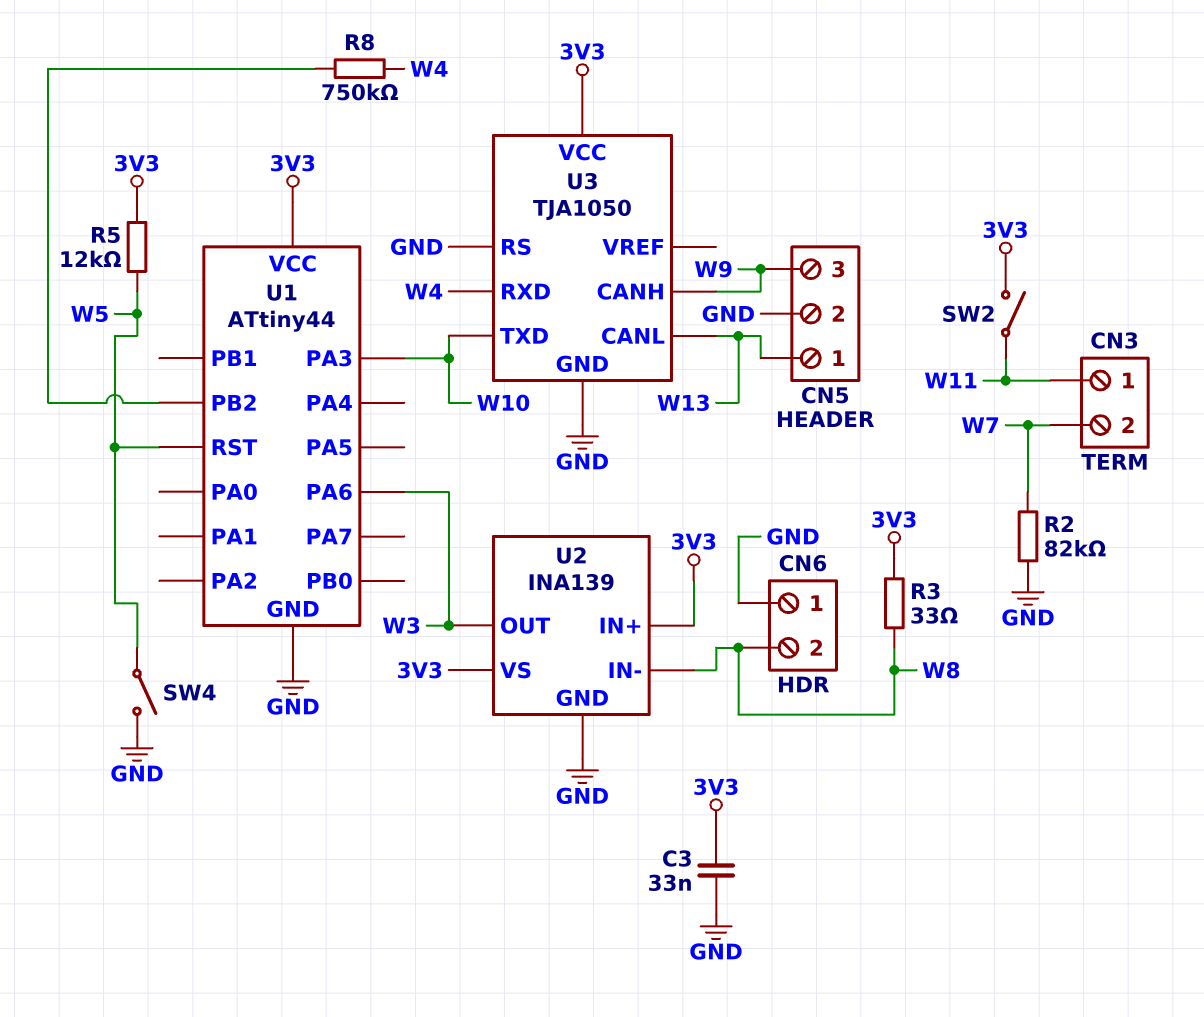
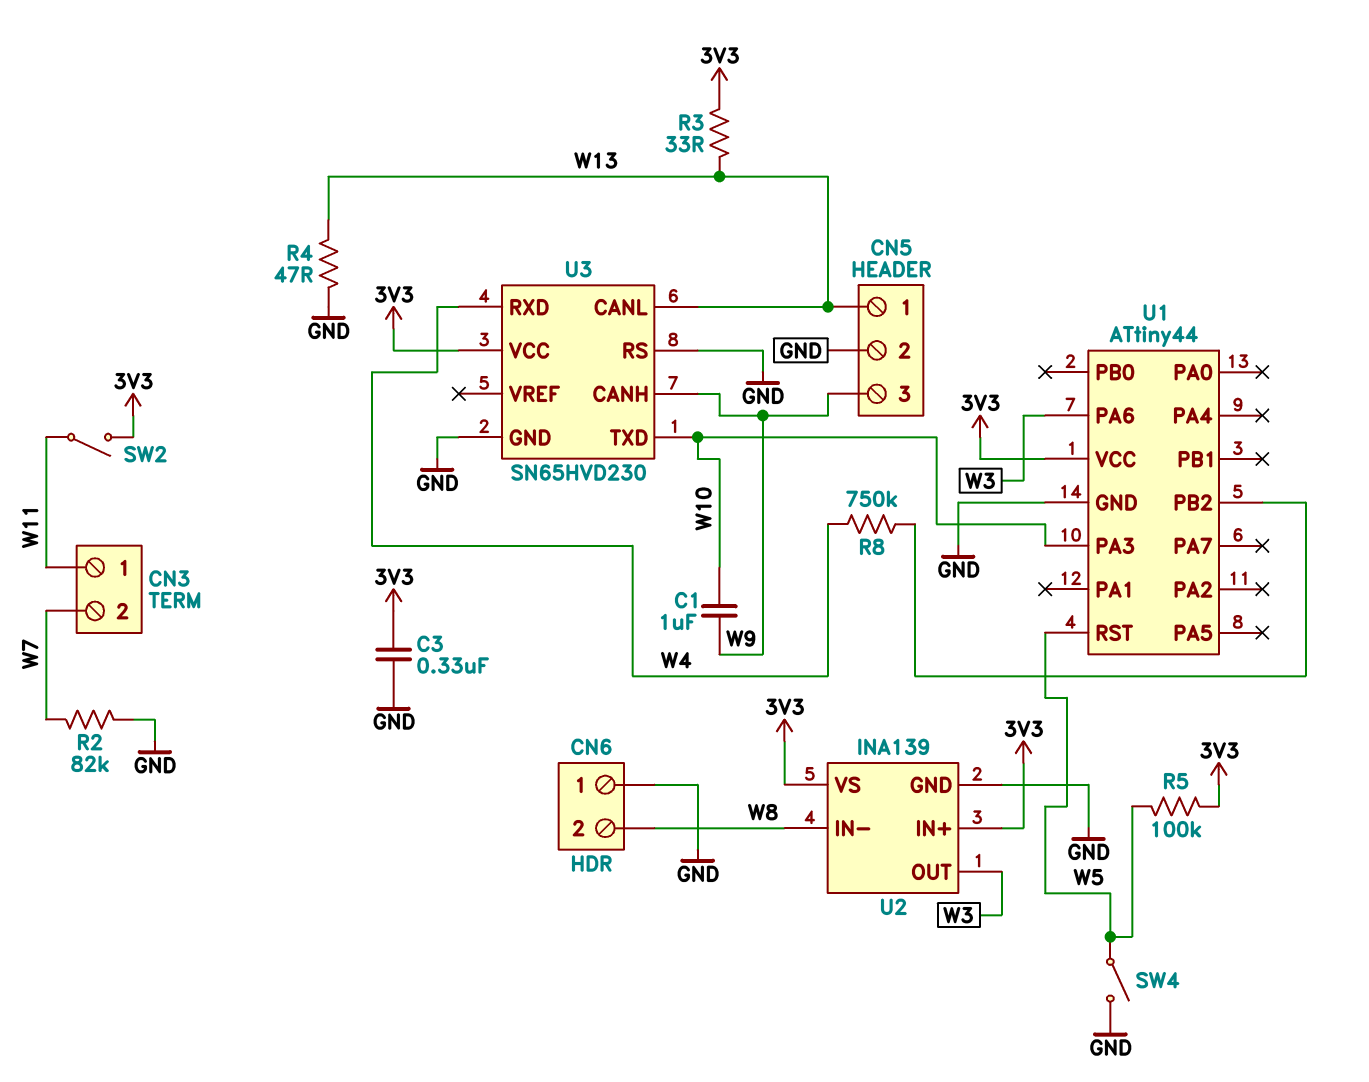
C1: none -> 1uF (W9, W10)
C3: 33nF (3V3, GND) -> 330nF (3V3, GND)
R3: 33 (3V3, W8) -> 33 (3V3, W13)
R4: none -> 47 (GND, W13)
R5: 12k (3V3, W5) -> 100k (3V3, W5)
U3: TJA1050 -> SN65HVD230

